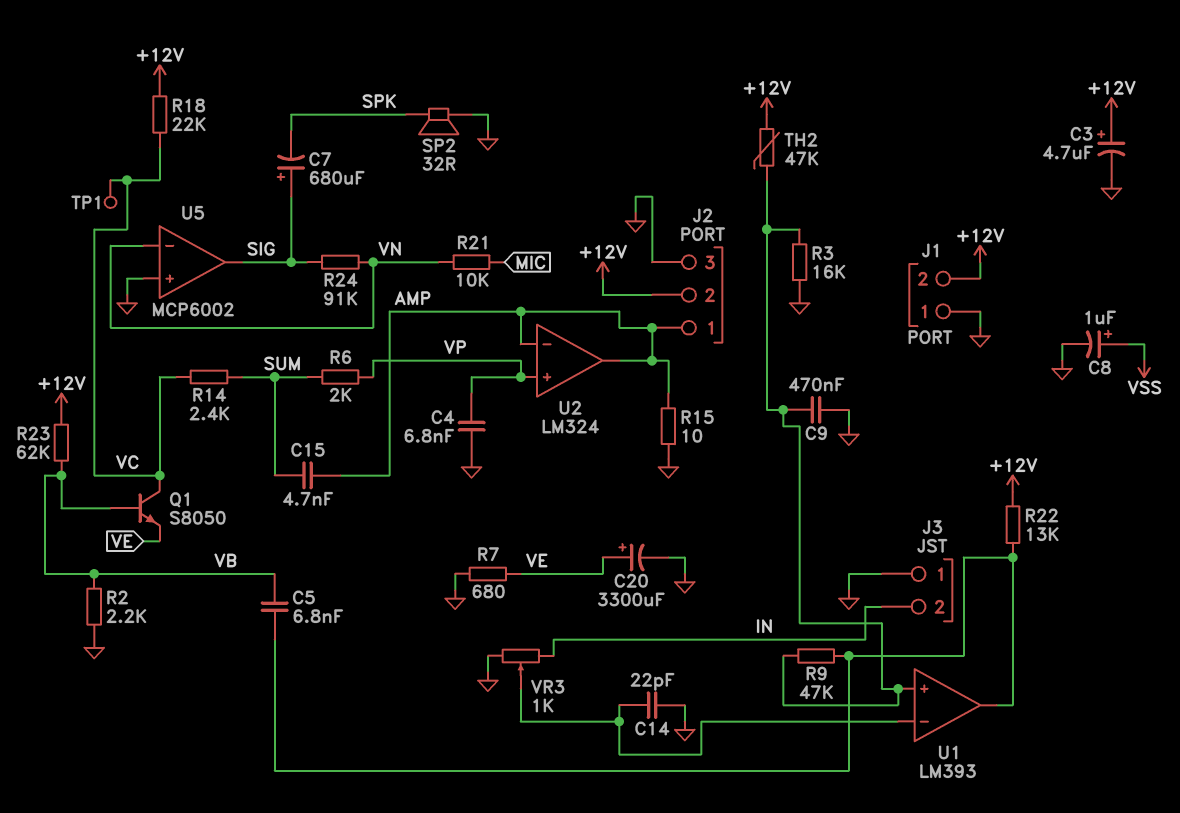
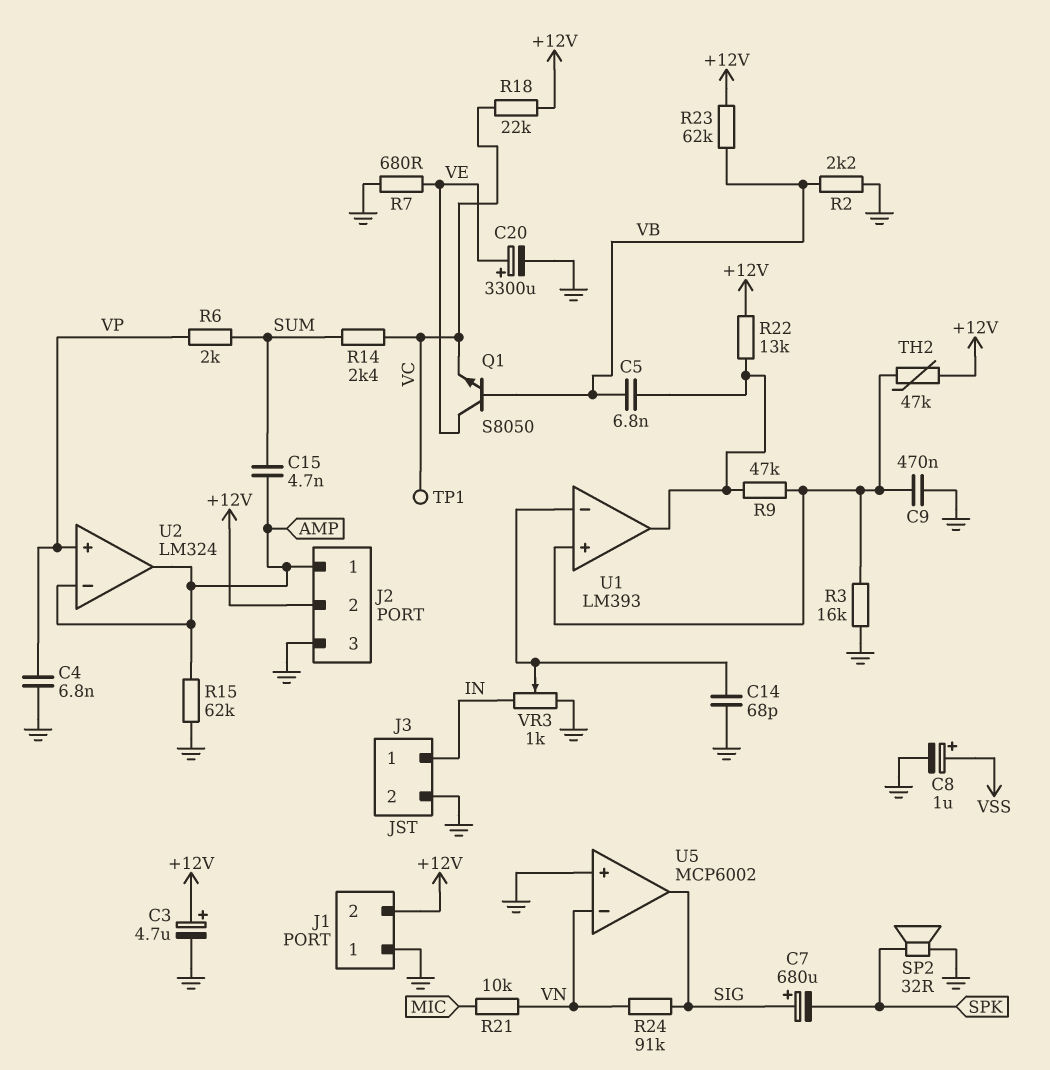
C14: 22pF (GND, U1/in-) -> 68pF (GND, U1/in-)
J3 pin 1: GND -> IN
J3 pin 2: IN -> GND
Q1: NPN S8050 (B VB, C VC, E VE) -> NPN S8050 (B VB, C VE, E VC)
R15: 10 (AMP, GND) -> 62k (AMP, GND)

